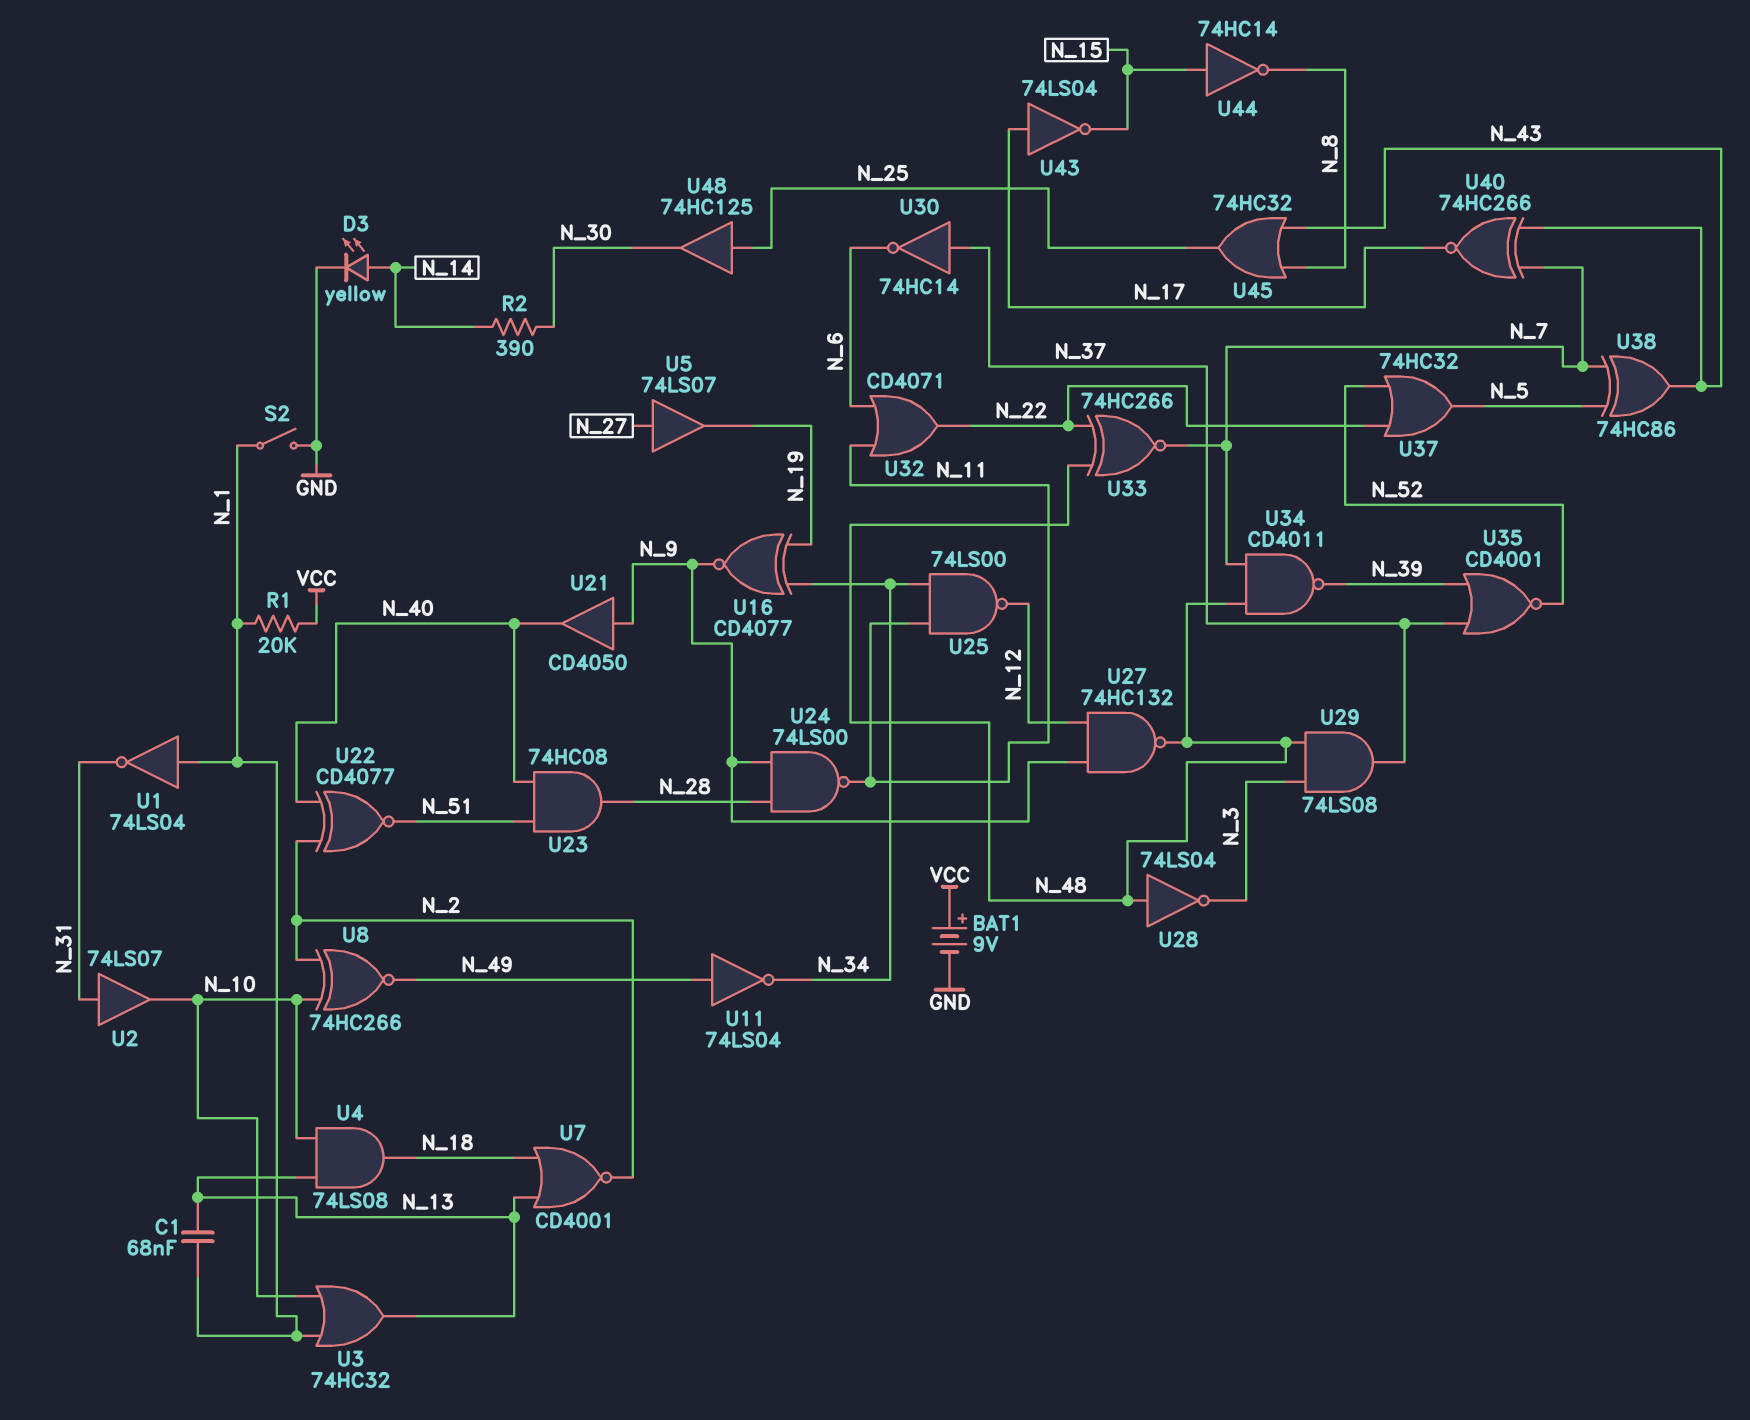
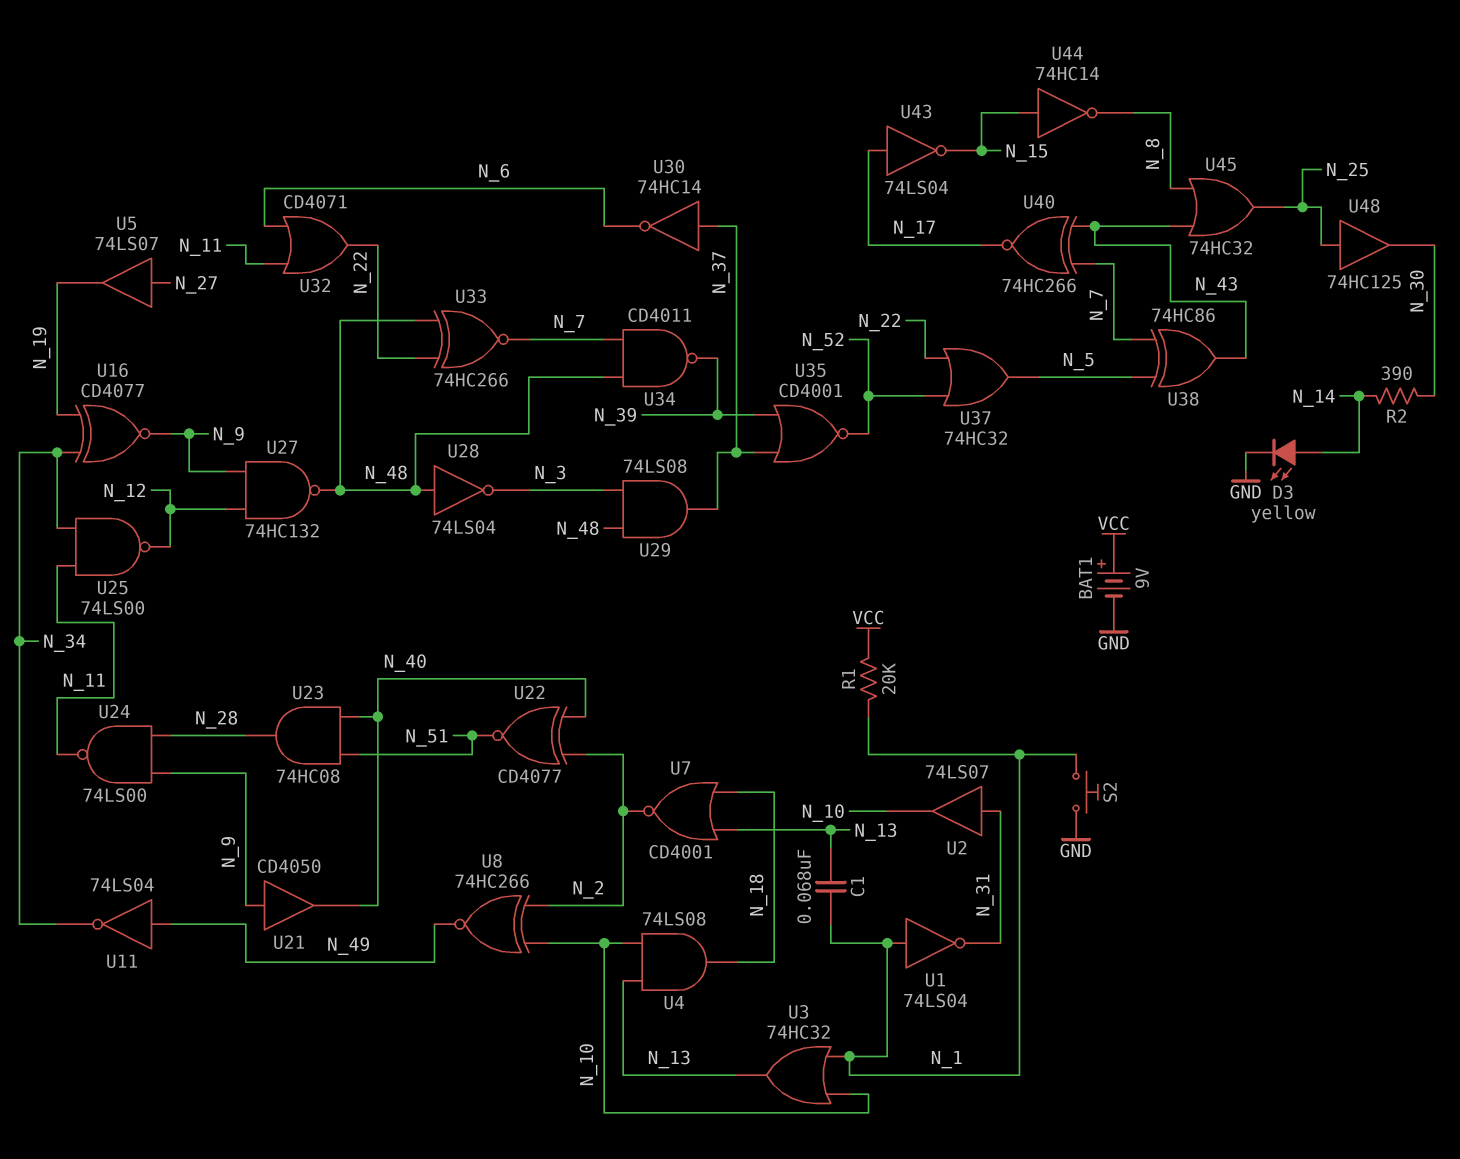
S2: switch (GND, N_1) -> button (GND, N_1)

